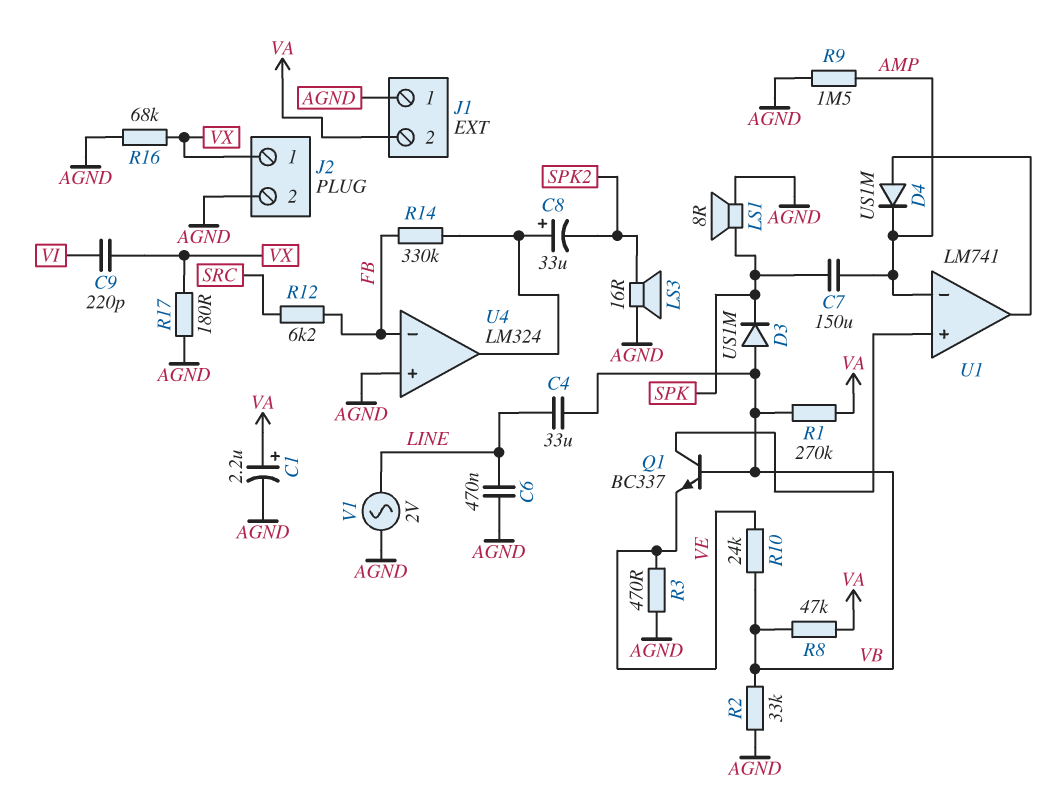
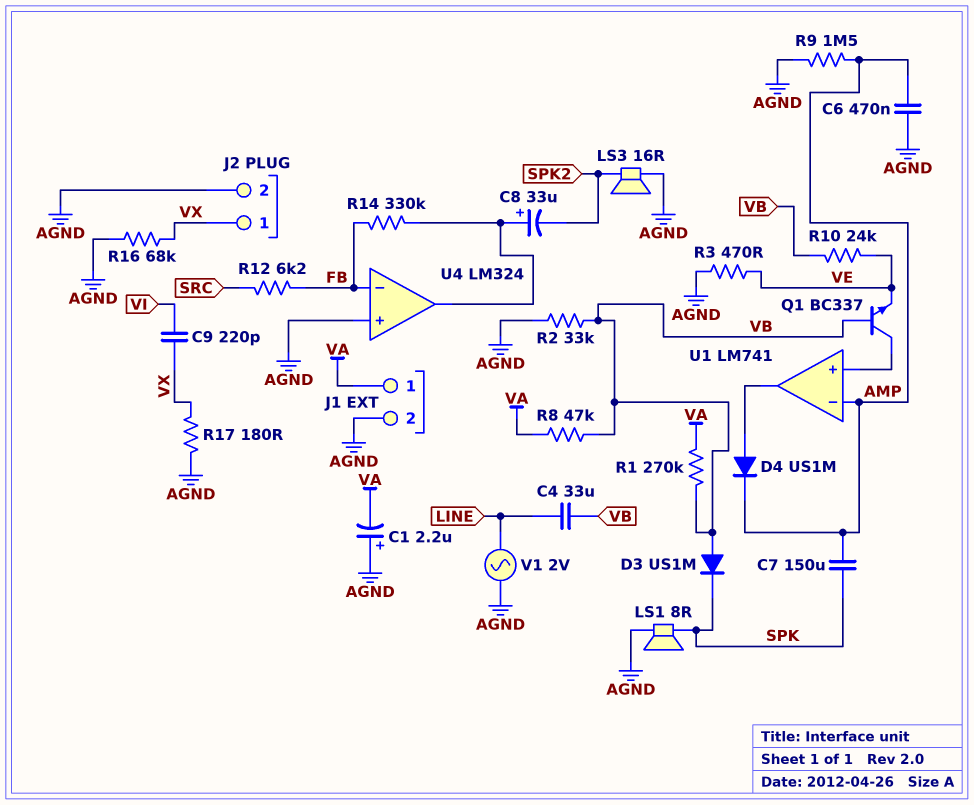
C1: 2.2uF (plus VA, minus AGND) -> 2.2uF (plus AGND, minus VA)
C6: 470nF (AGND, LINE) -> 470nF (AGND, AMP)
J1 pin 1: AGND -> VA
J1 pin 2: VA -> AGND

